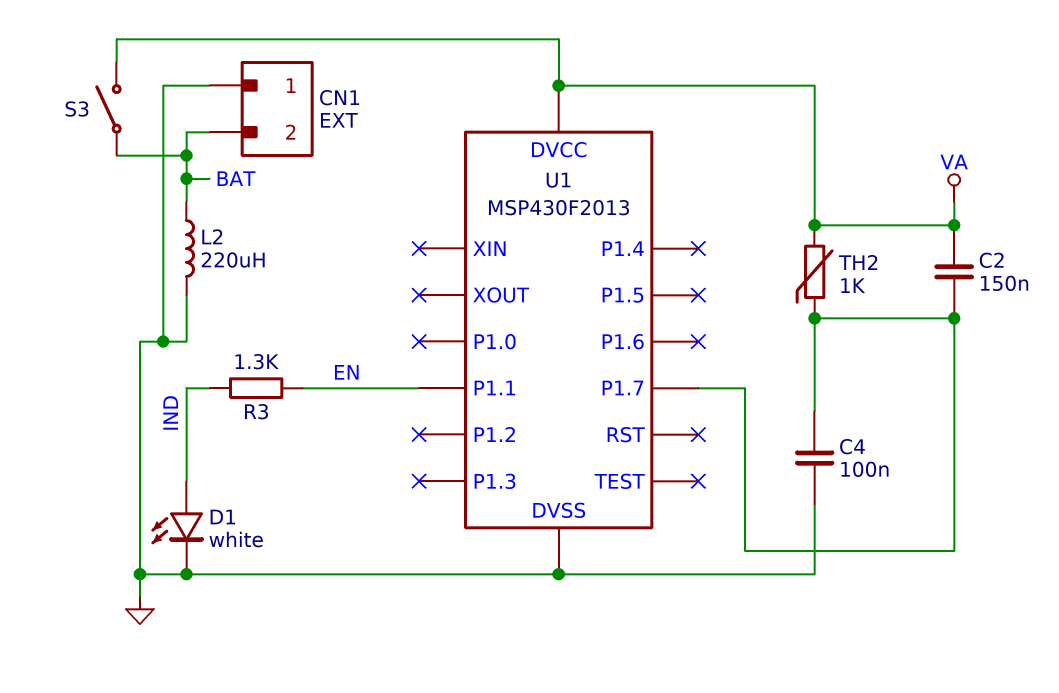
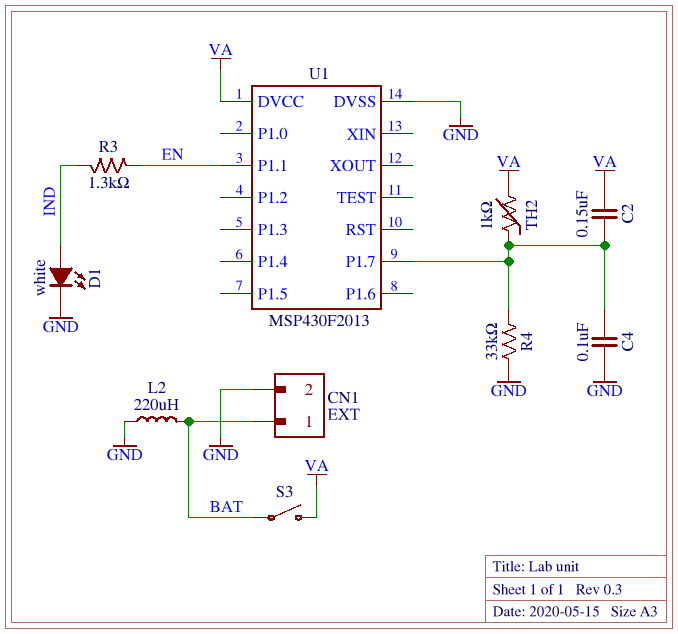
CN1 pin 1: GND -> BAT
CN1 pin 2: BAT -> GND
R4: none -> 33k (GND, U1/P1.7)

